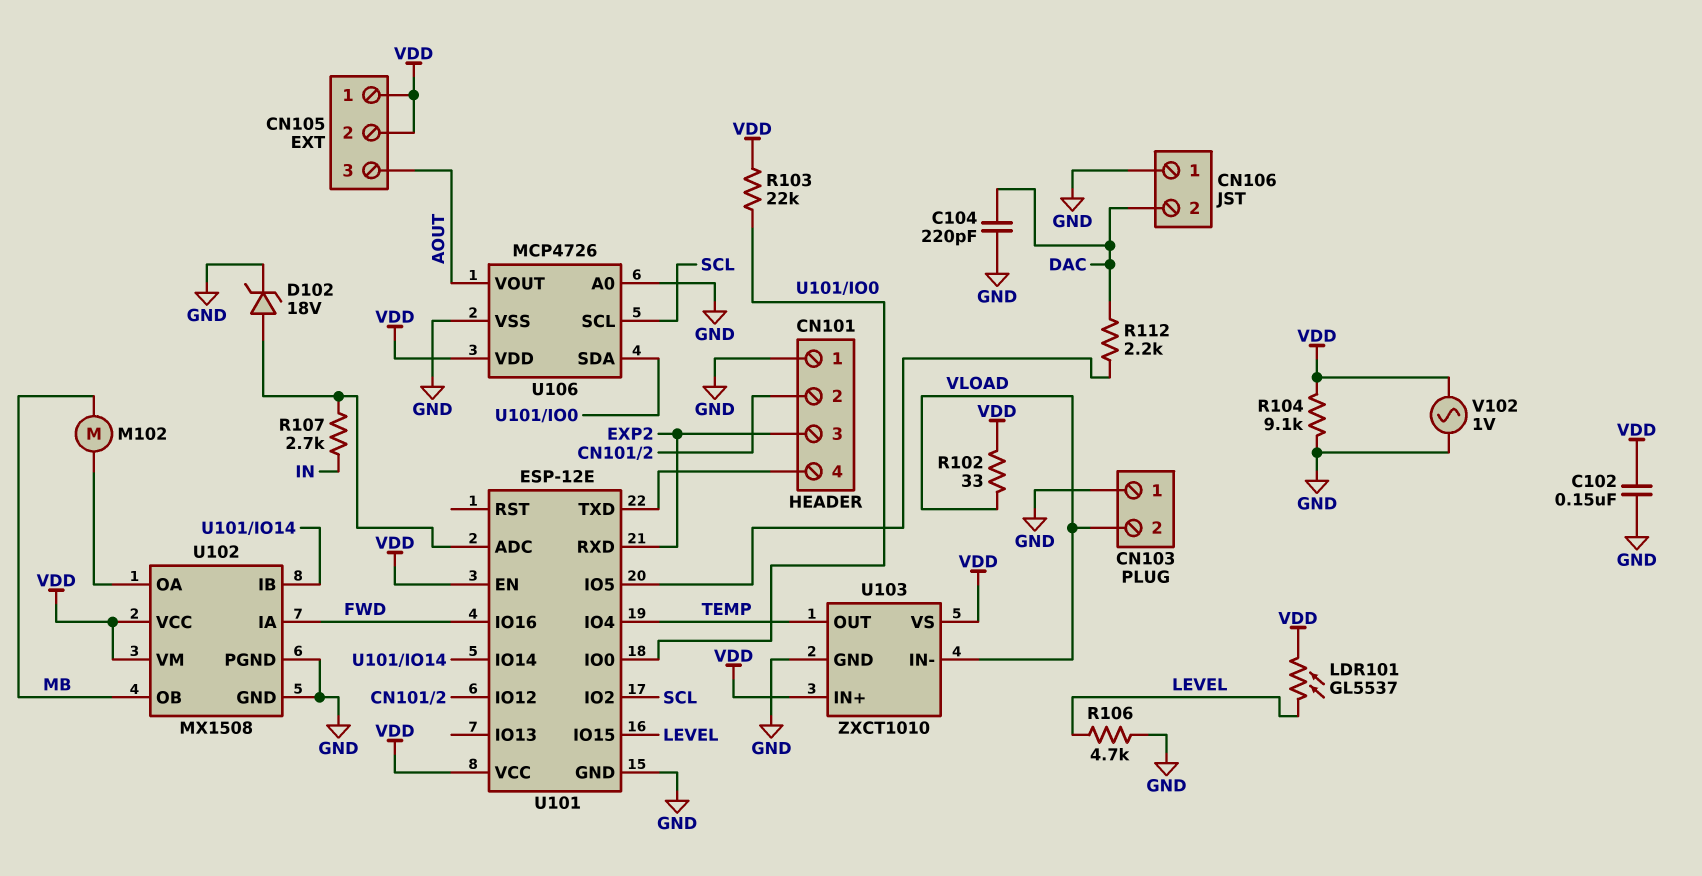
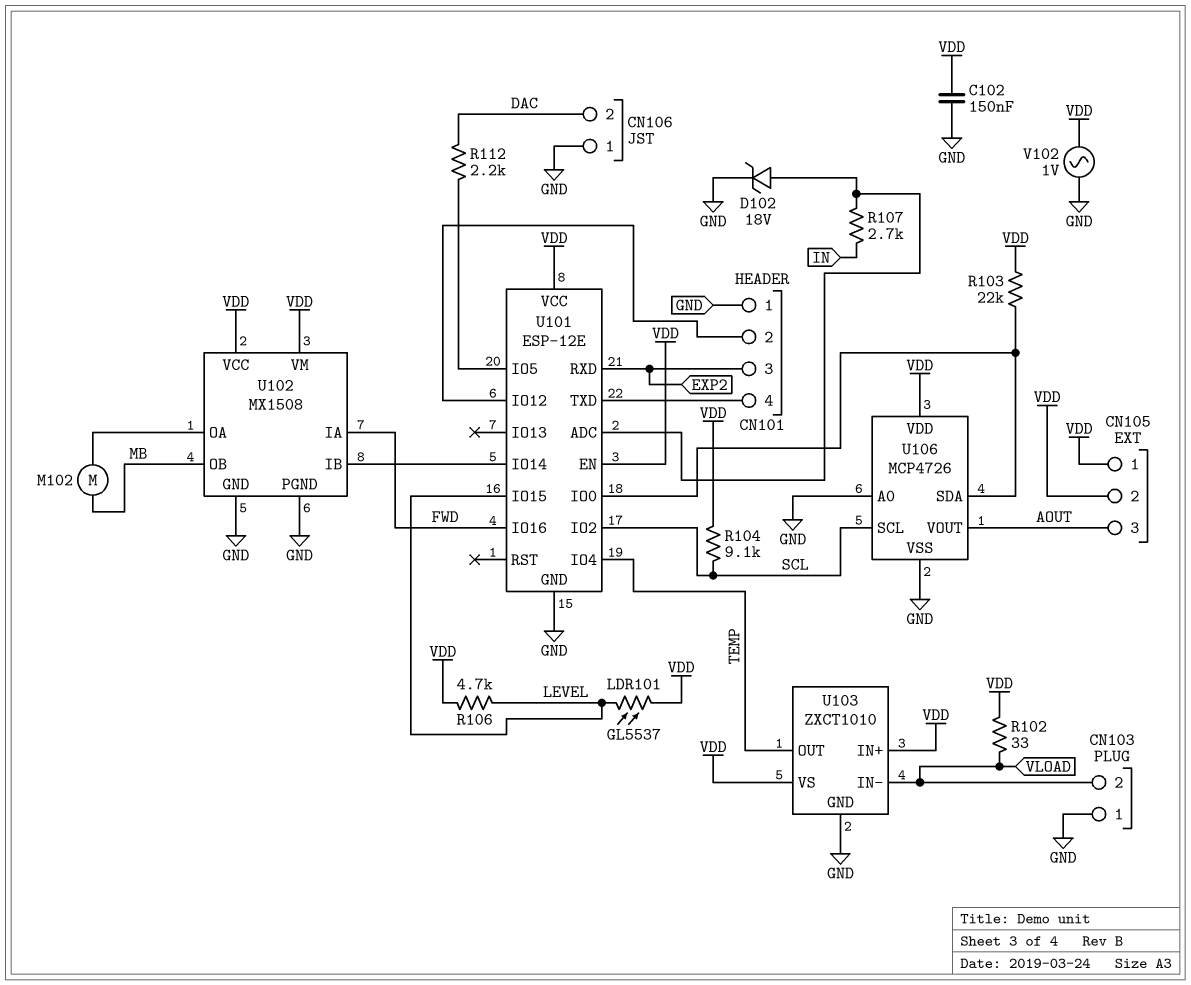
C104: 220pF (DAC, GND) -> none
R104: 9.1k (GND, VDD) -> 9.1k (SCL, VDD)
R106: 4.7k (GND, LEVEL) -> 4.7k (LEVEL, VDD)

